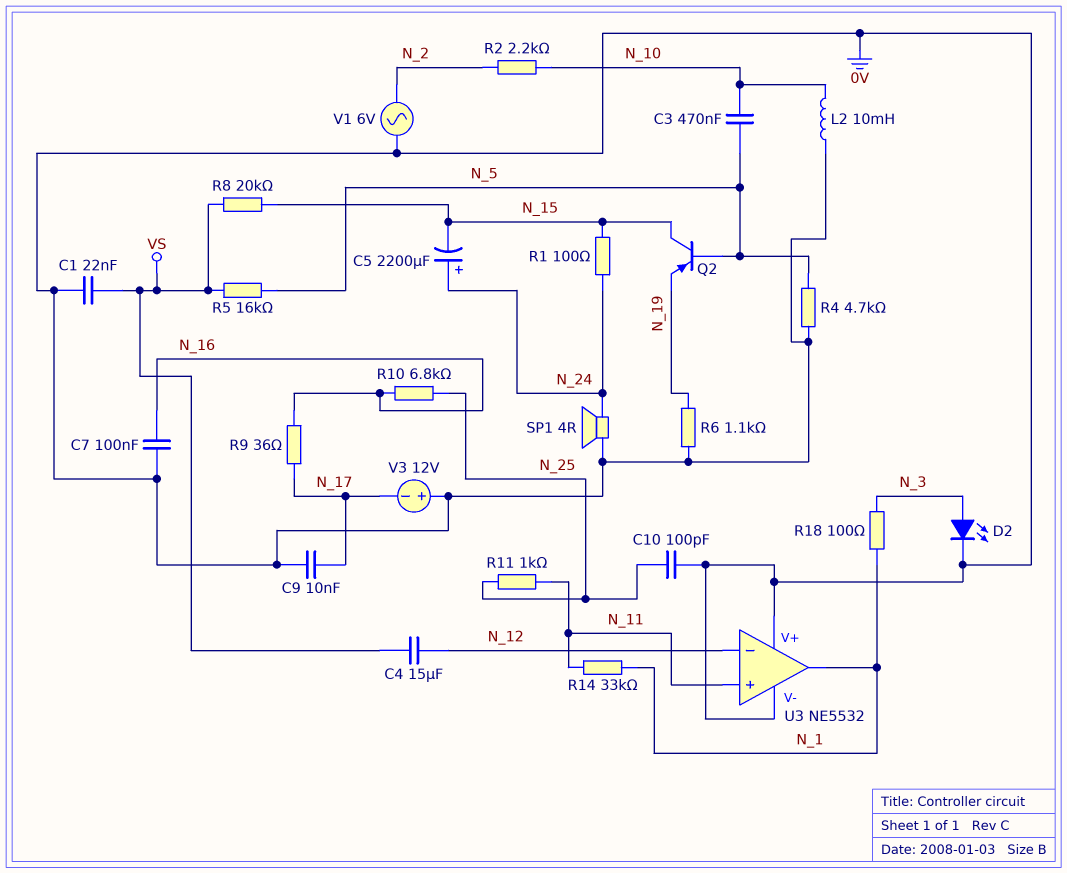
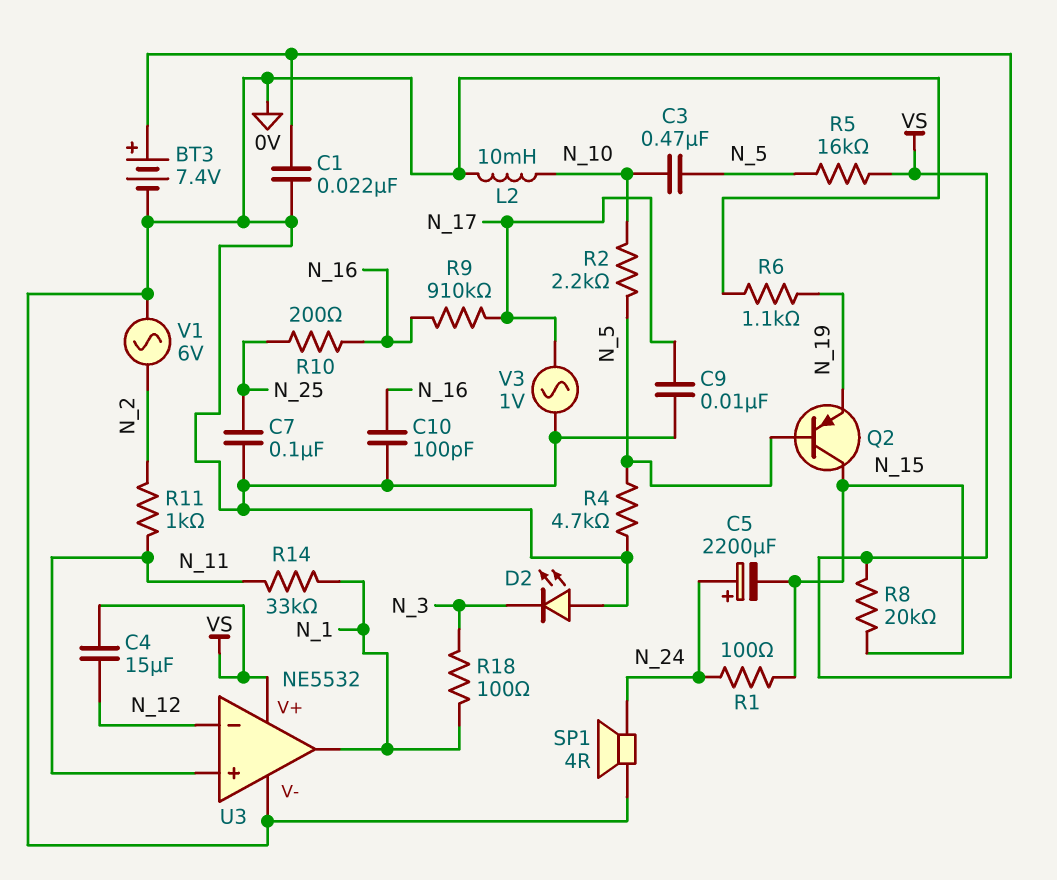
BT3: none -> 7.4V (plus VS, minus 0V)
C7: 100nF (0V, N_16) -> 100nF (0V, N_25)
C10: 100pF (0V, N_25) -> 100pF (0V, N_16)
D2: LED (A N_3, K 0V) -> LED (A 0V, K N_3)
R2: 2.2k (N_2, N_10) -> 2.2k (N_5, N_10)
R9: 36 (N_16, N_17) -> 910k (N_16, N_17)
R10: 6.8k (N_16, N_25) -> 200 (N_16, N_25)
R11: 1k (N_11, N_25) -> 1k (N_2, N_11)
U3 pin V+: 0V -> VS
V3: 12V (plus 0V, minus N_17) -> AC 1V (0V, N_17)

